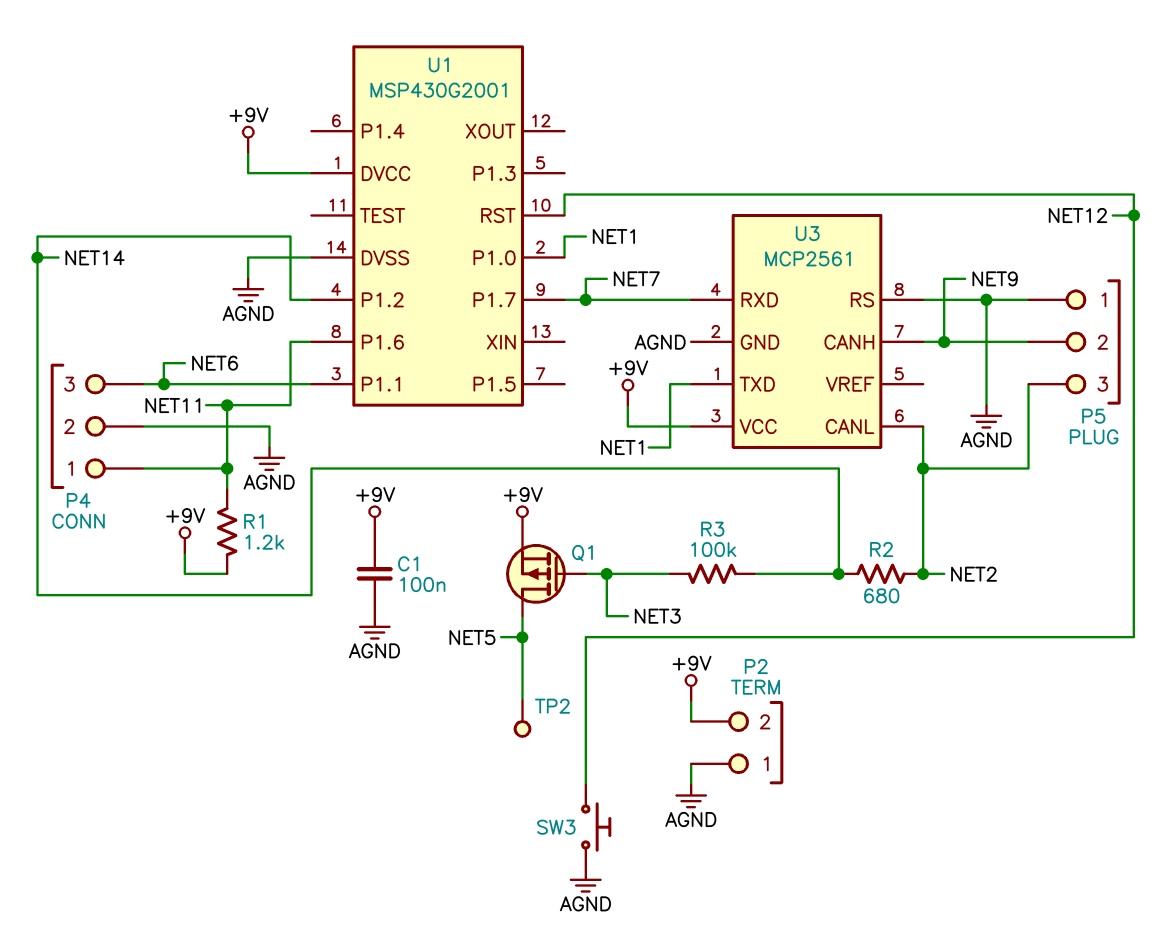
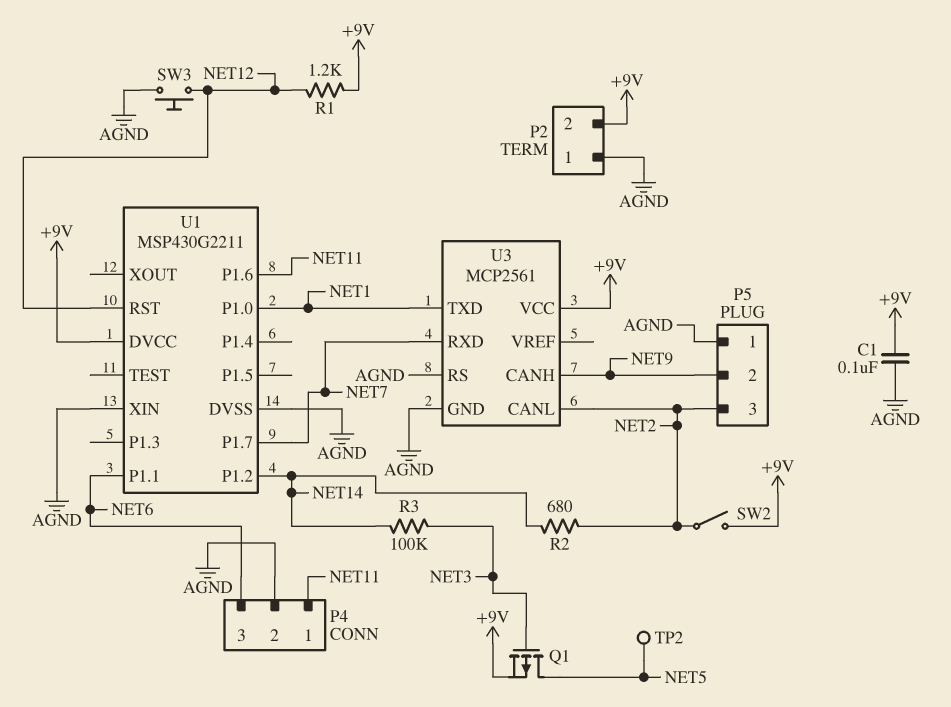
R1: 1.2k (+9V, NET11) -> 1.2k (+9V, NET12)
SW2: none -> switch (+9V, NET2)
U1: MSP430G2001 -> MSP430G2211
U1 pin XIN: none -> AGND

